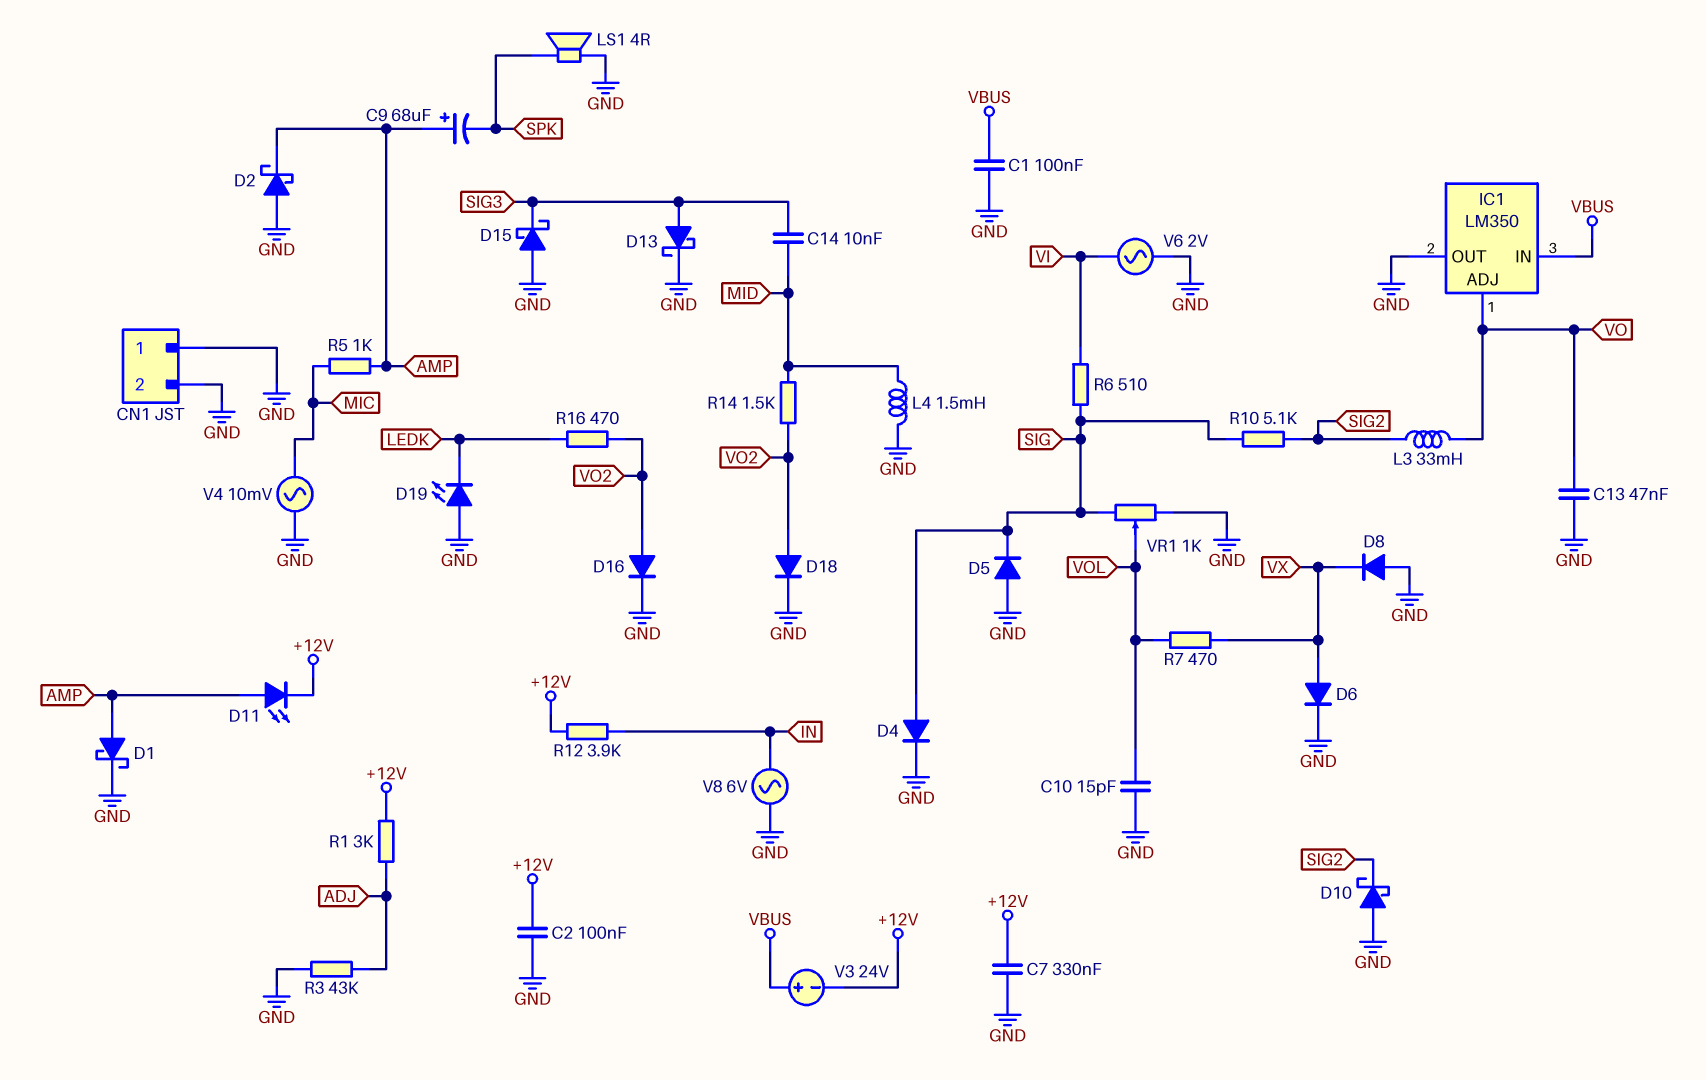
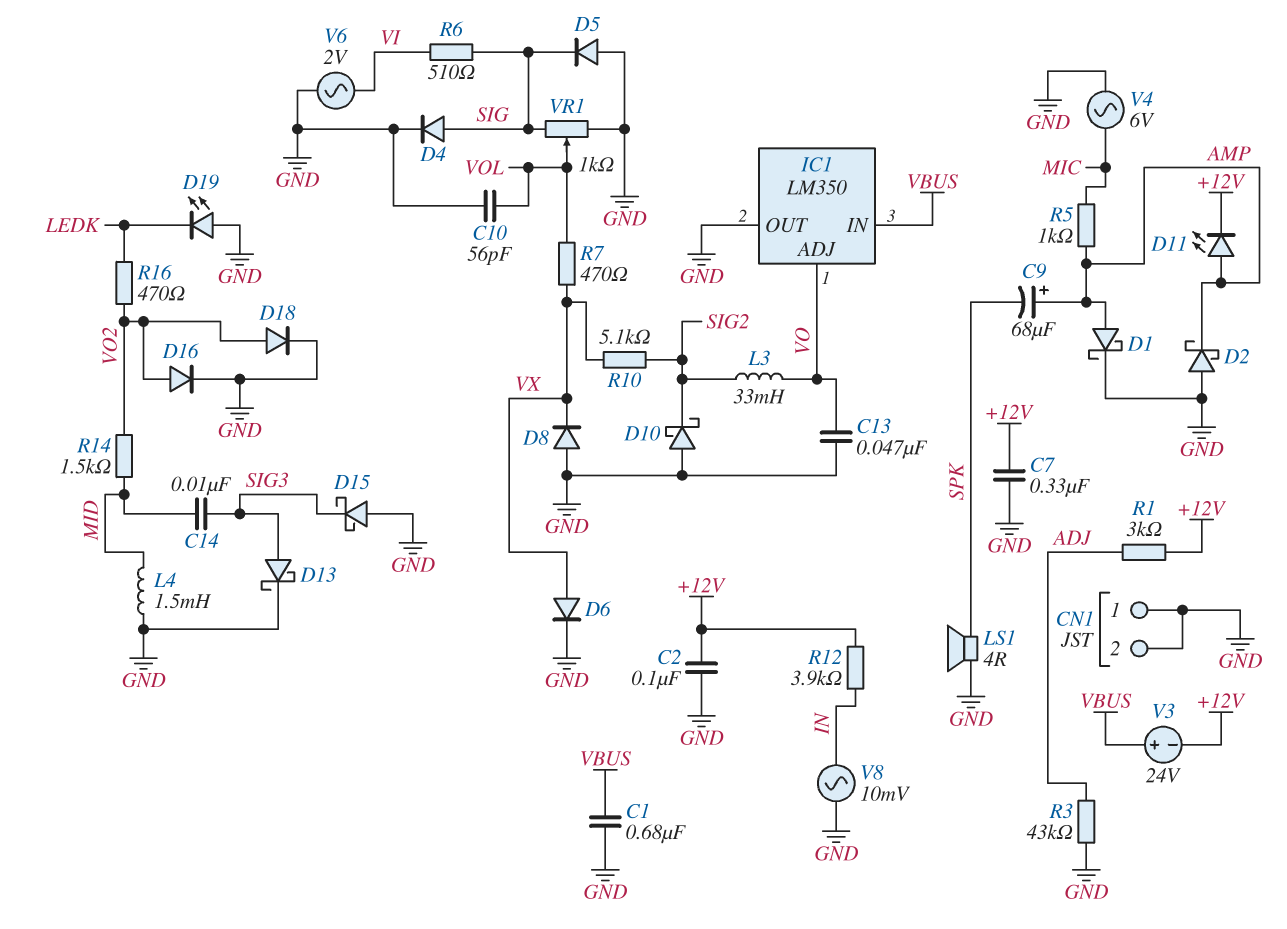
C1: 100nF (GND, VBUS) -> 680nF (GND, VBUS)
C10: 15pF (GND, VOL) -> 56pF (GND, VOL)
R10: 5.1k (SIG, SIG2) -> 5.1k (SIG2, VX)
V4: AC 10mV (GND, MIC) -> AC 6V (GND, MIC)
V8: AC 6V (GND, IN) -> AC 10mV (GND, IN)

